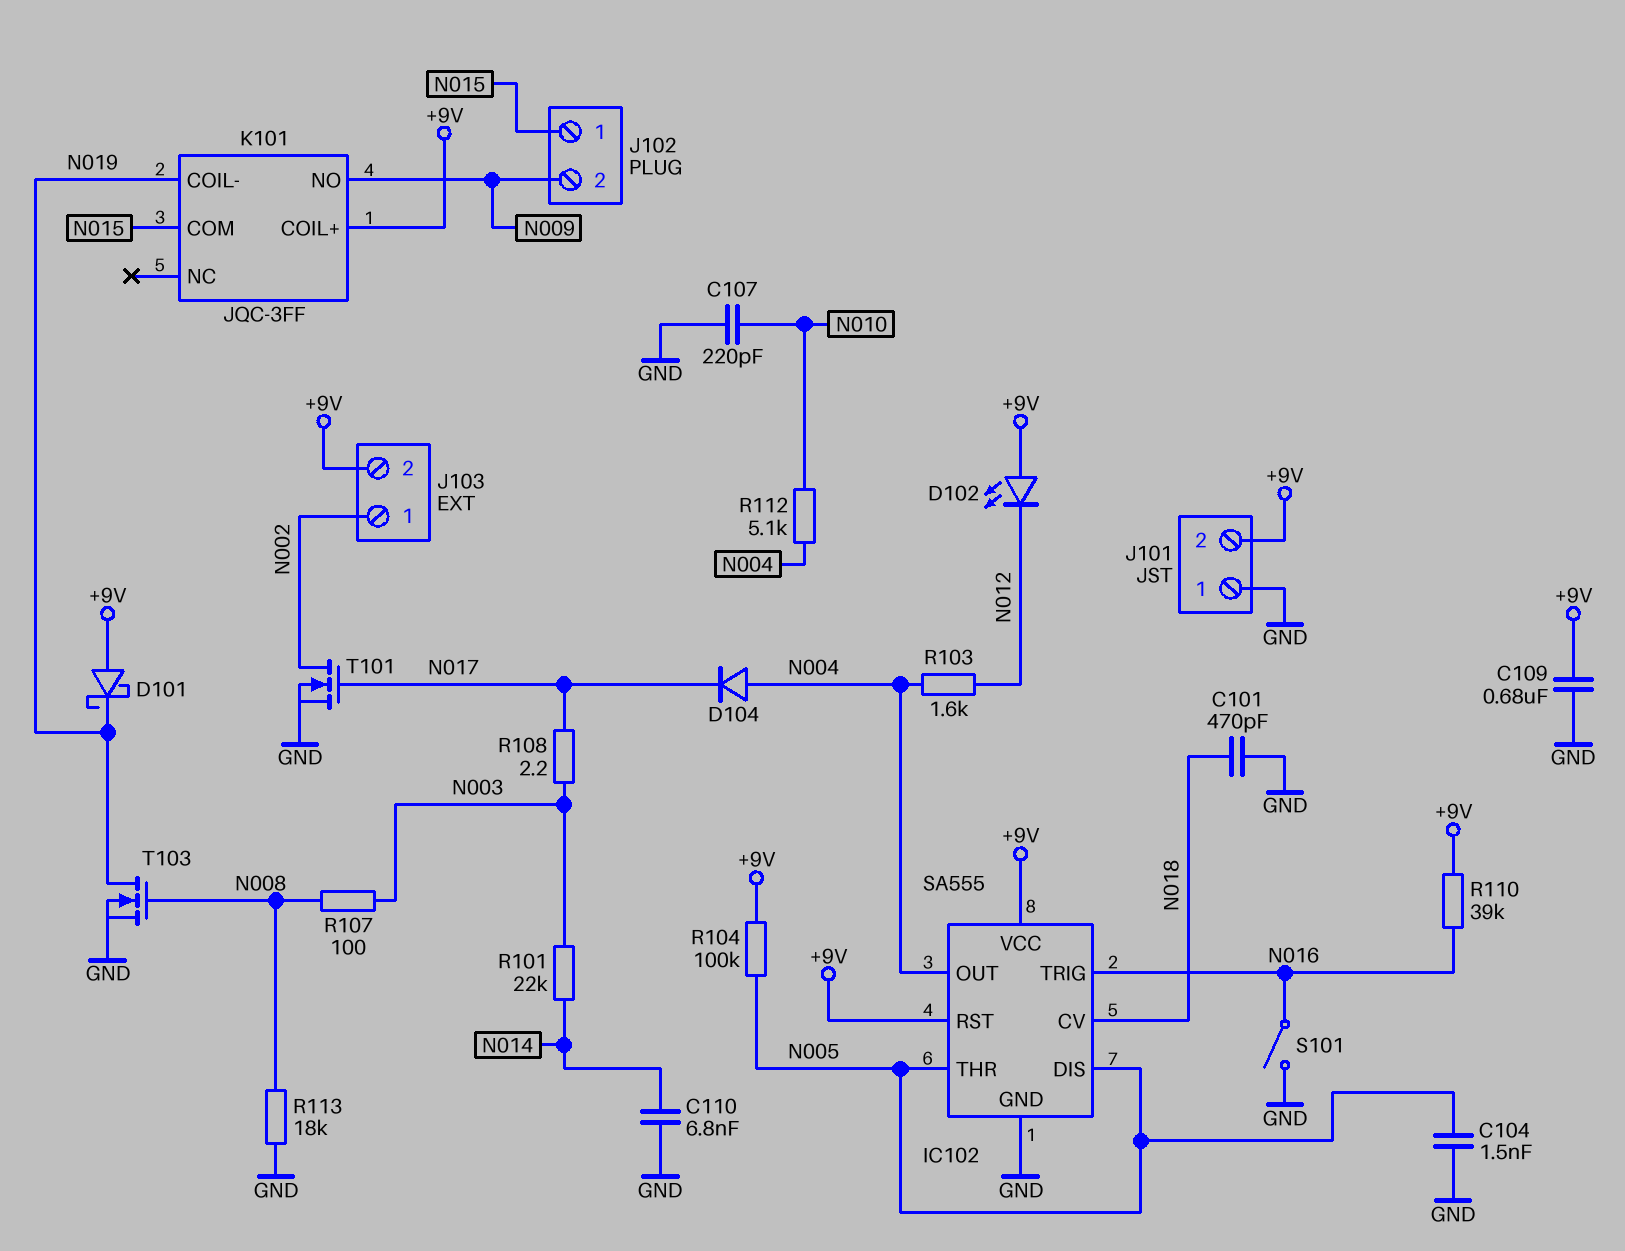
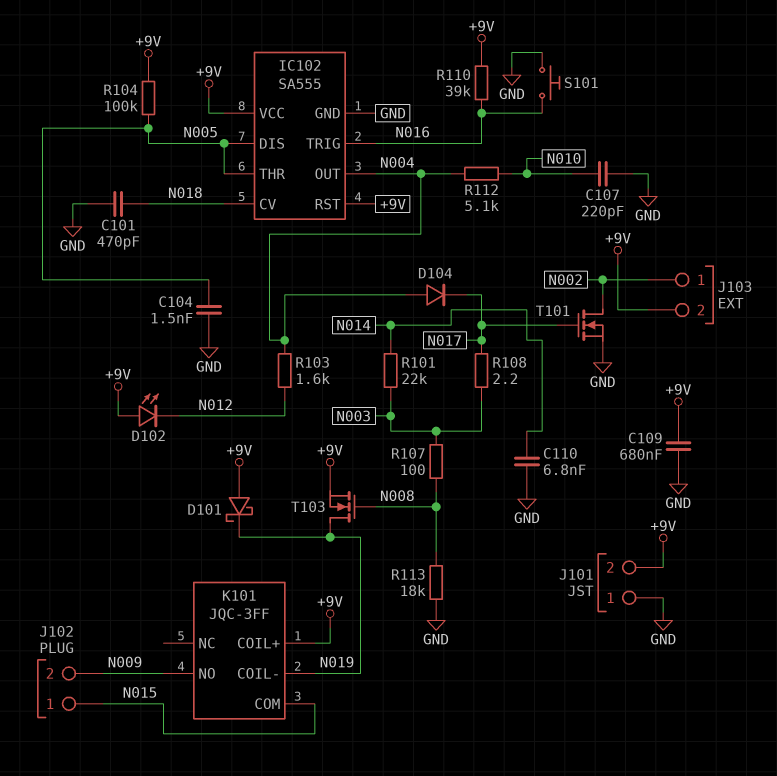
S101: switch (GND, N016) -> button (GND, N016)
T103: NMOS (G N008, D N019, S GND) -> NMOS (G N008, D N019, S +9V)

